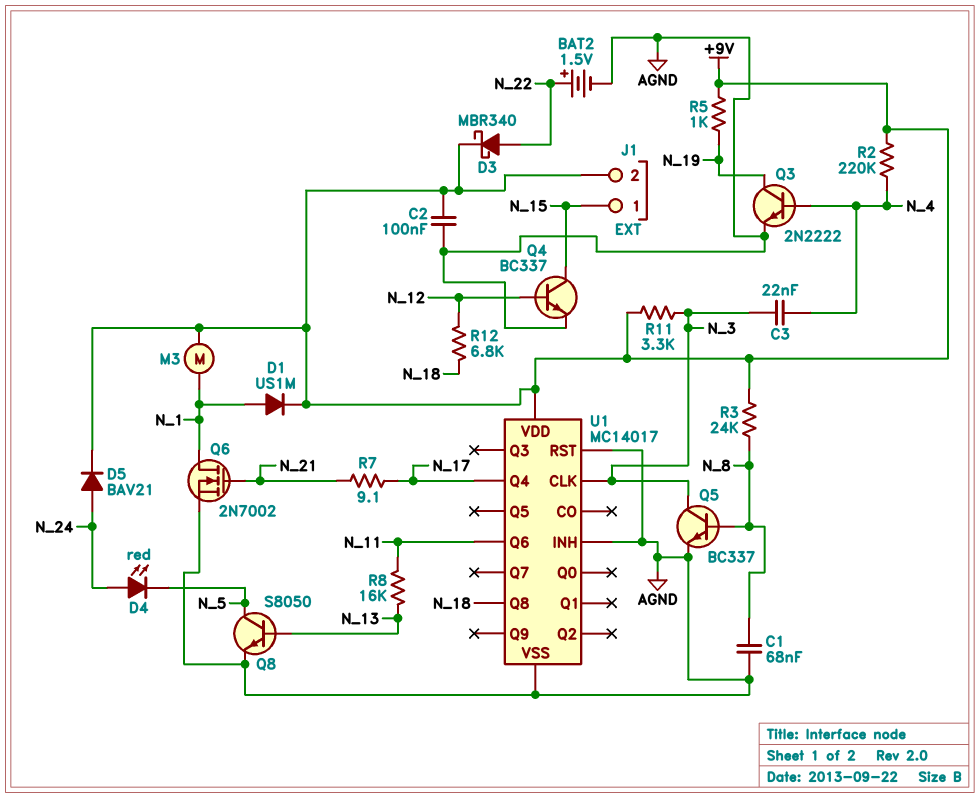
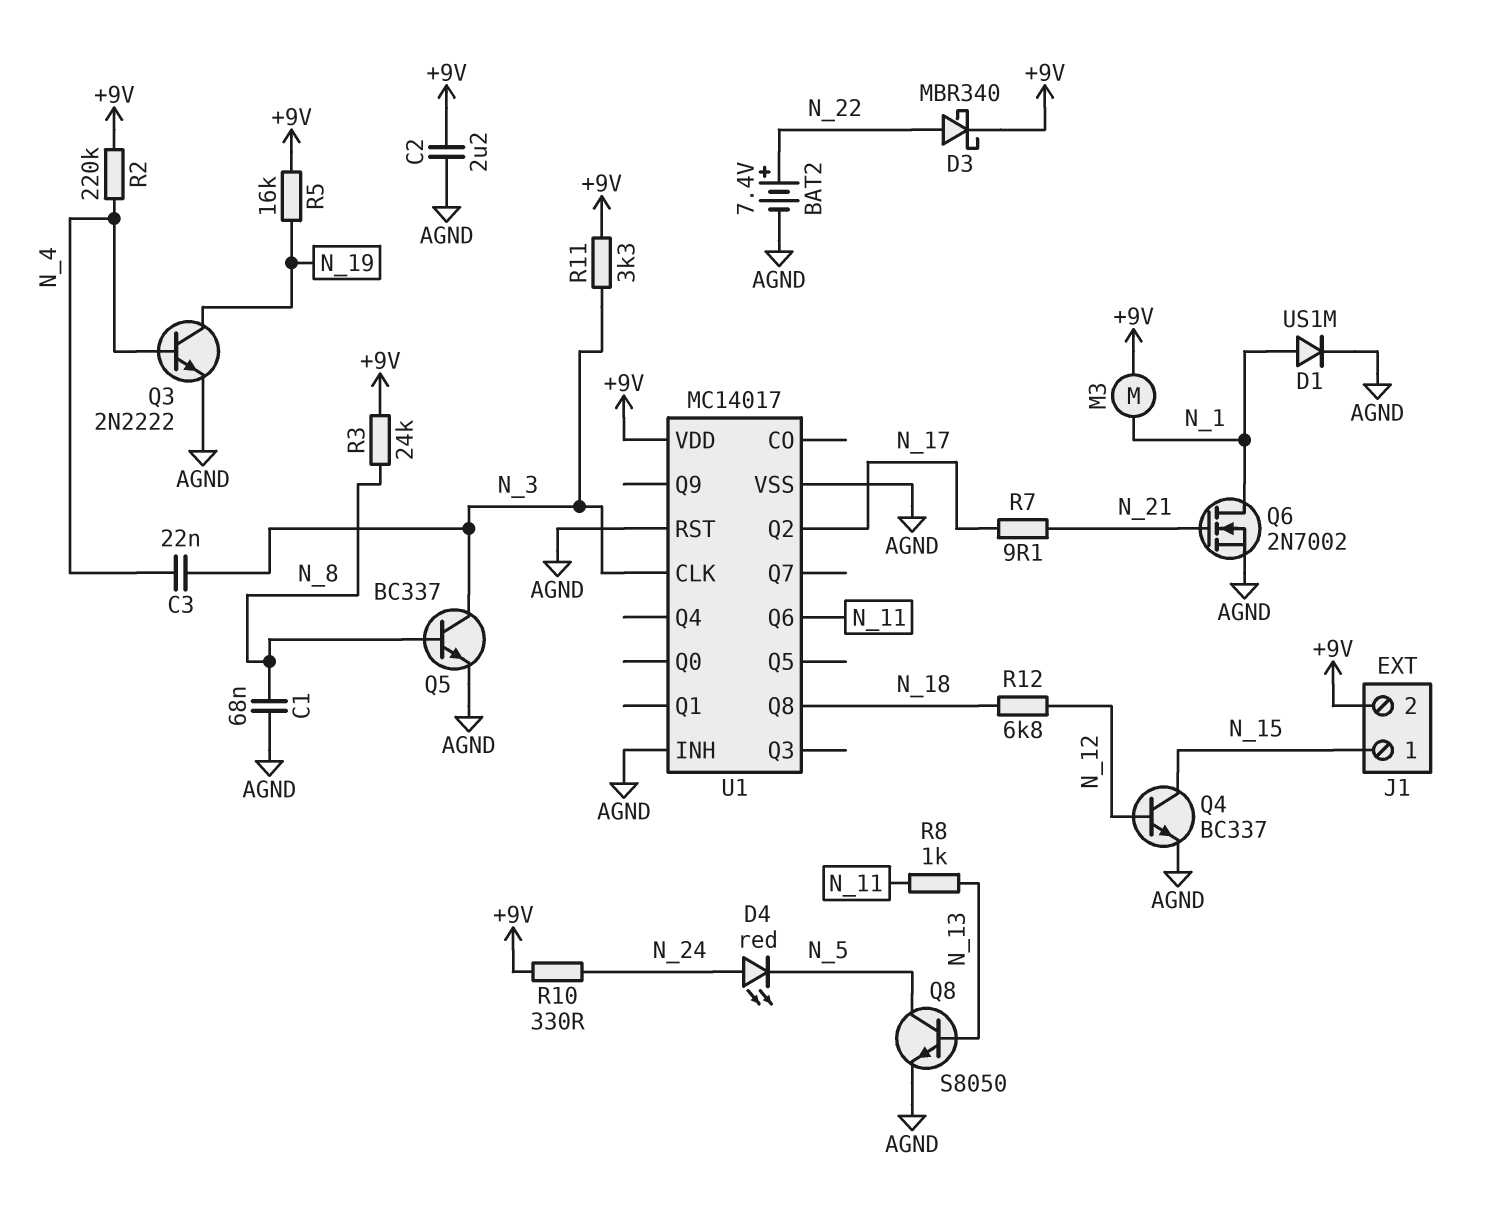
BAT2: 1.5V (plus N_22, minus AGND) -> 7.4V (plus N_22, minus AGND)
C2: 100nF (+9V, AGND) -> 2.2uF (+9V, AGND)
D1: diode US1M (A N_1, K +9V) -> diode US1M (A N_1, K AGND)
D5: diode BAV21 (A N_24, K +9V) -> none
R5: 1k (+9V, N_19) -> 16k (+9V, N_19)
R8: 16k (N_11, N_13) -> 1k (N_11, N_13)
R10: none -> 330 (+9V, N_24)
U1 pin Q2: none -> N_17
U1 pin Q4: N_17 -> none

